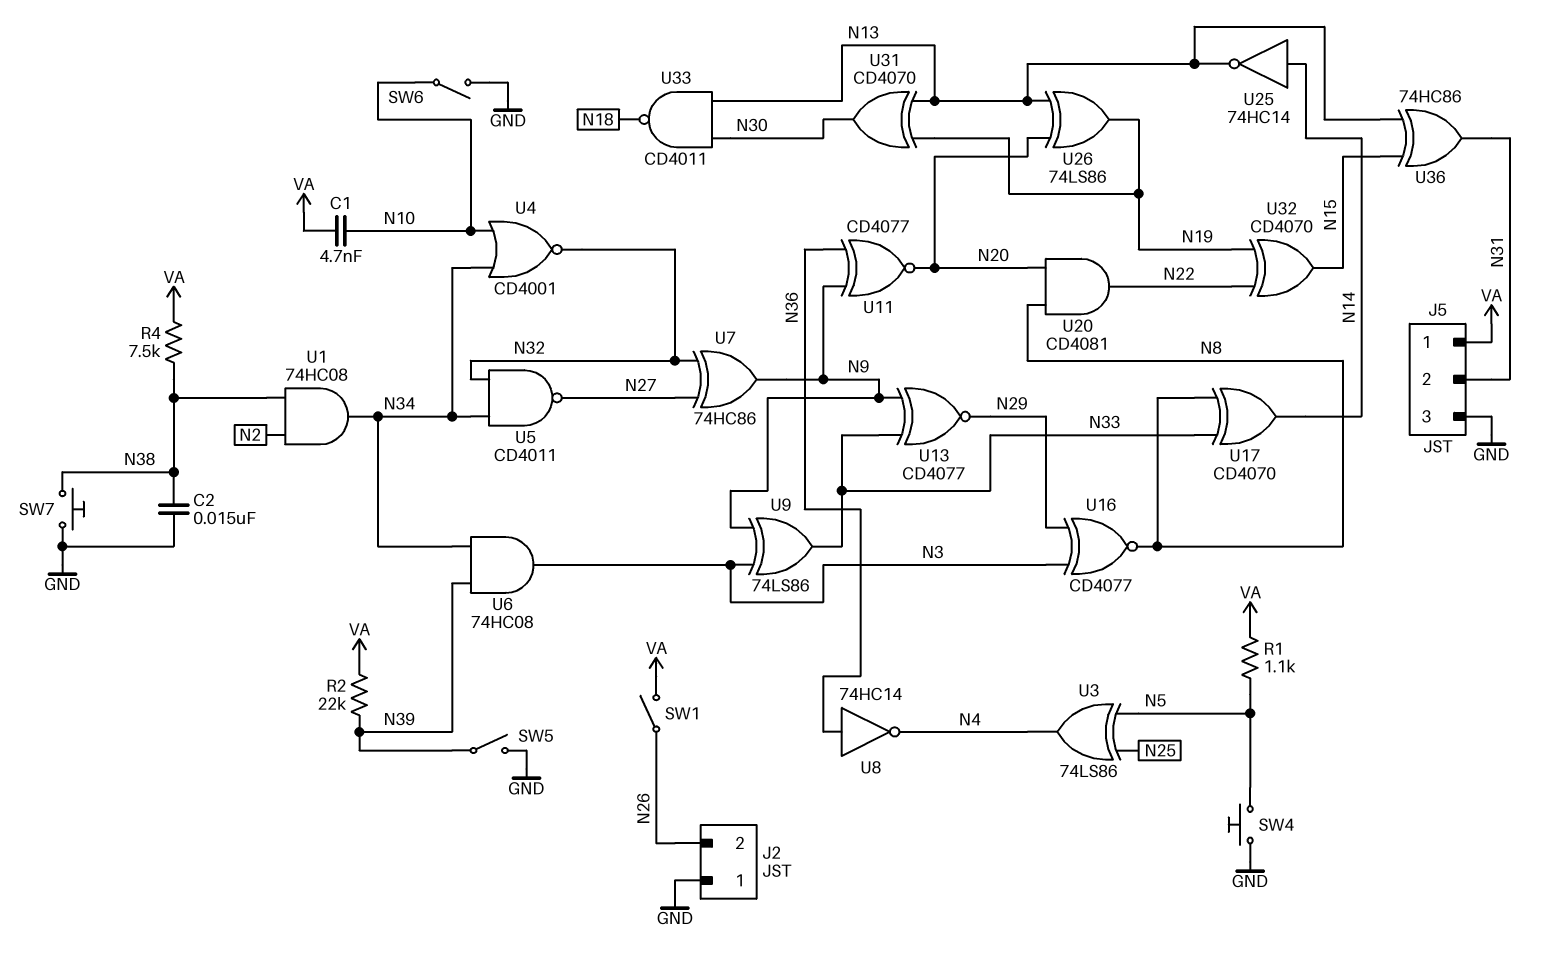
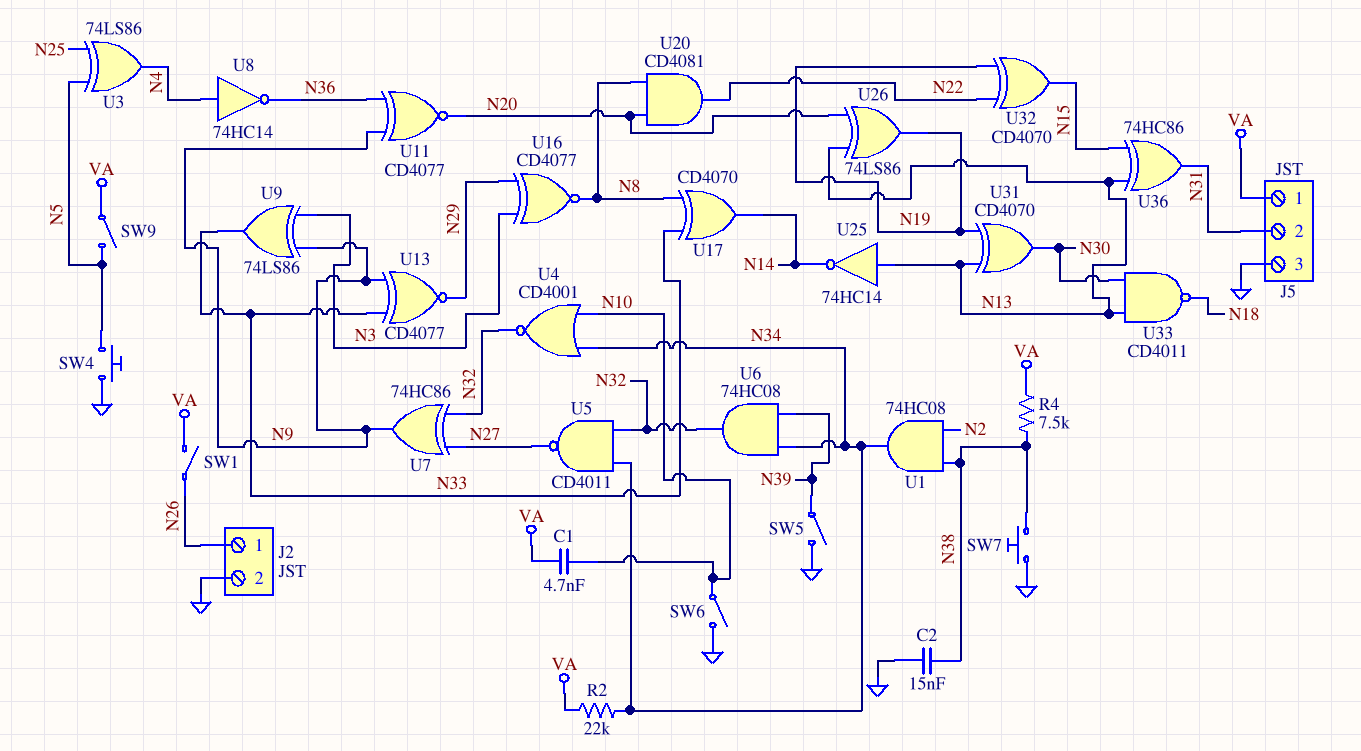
J2 pin 1: GND -> N26
J2 pin 2: N26 -> GND
R1: 1.1k (N5, VA) -> none
R2: 22k (N39, VA) -> 22k (N34, VA)
SW9: none -> switch (N5, VA)
U6: AND 74HC08 (in N34, in N39, out N3) -> AND 74HC08 (in N34, in N39, out N32)
U8: NOT 74HC14 (in N36, out N4) -> NOT 74HC14 (in N4, out N36)
U25: NOT 74HC14 (in N14, out N13) -> NOT 74HC14 (in N13, out N14)

